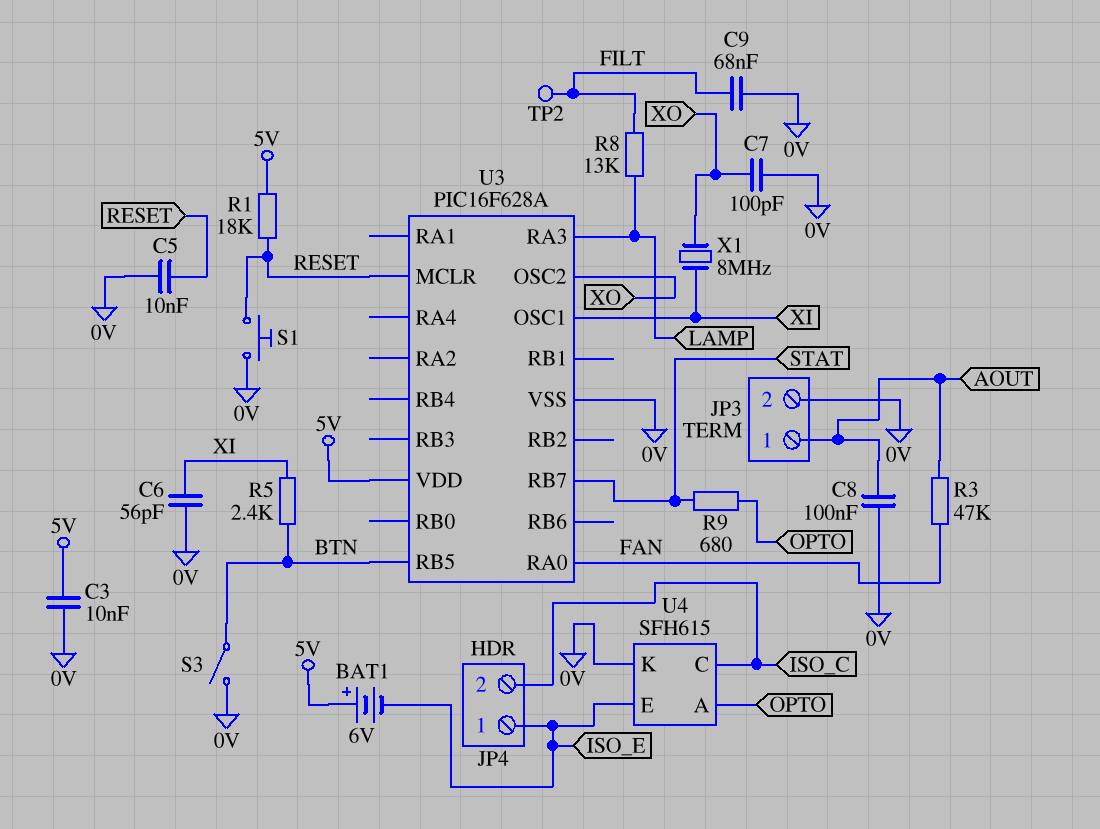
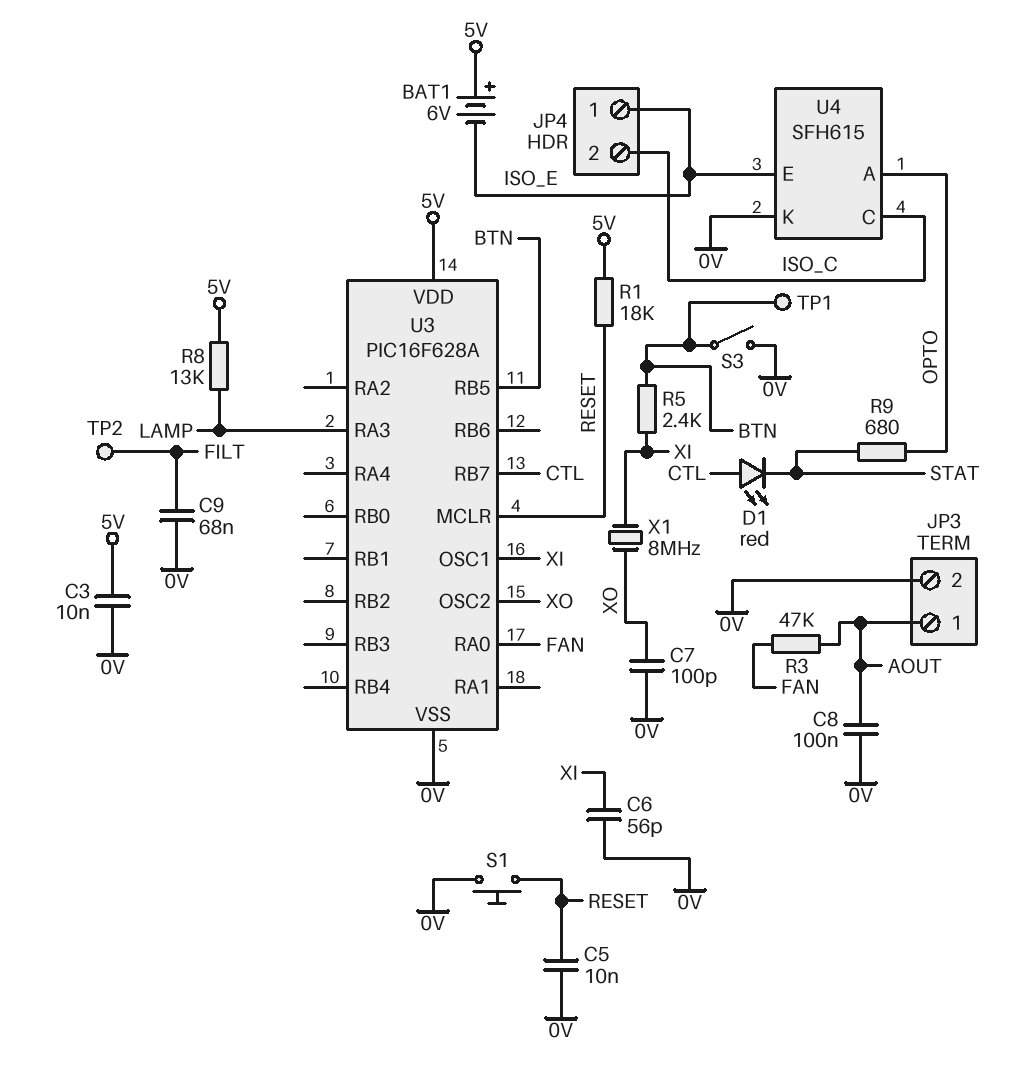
D1: none -> LED red (A CTL, K STAT)
R8: 13k (FILT, LAMP) -> 13k (5V, LAMP)
TP1: none -> test point (BTN)
U3 pin RB7: STAT -> CTL

